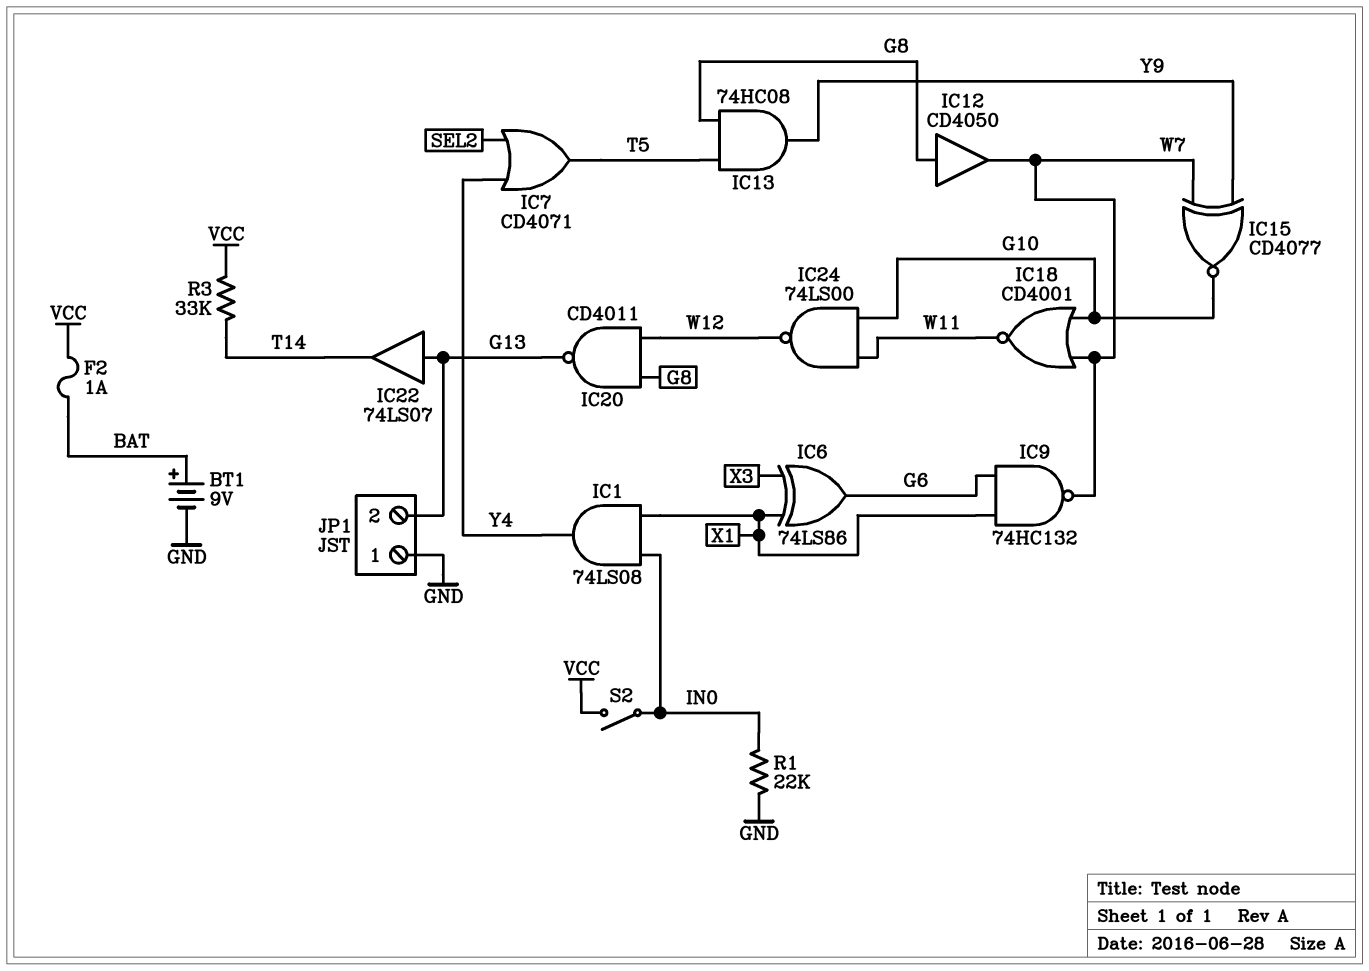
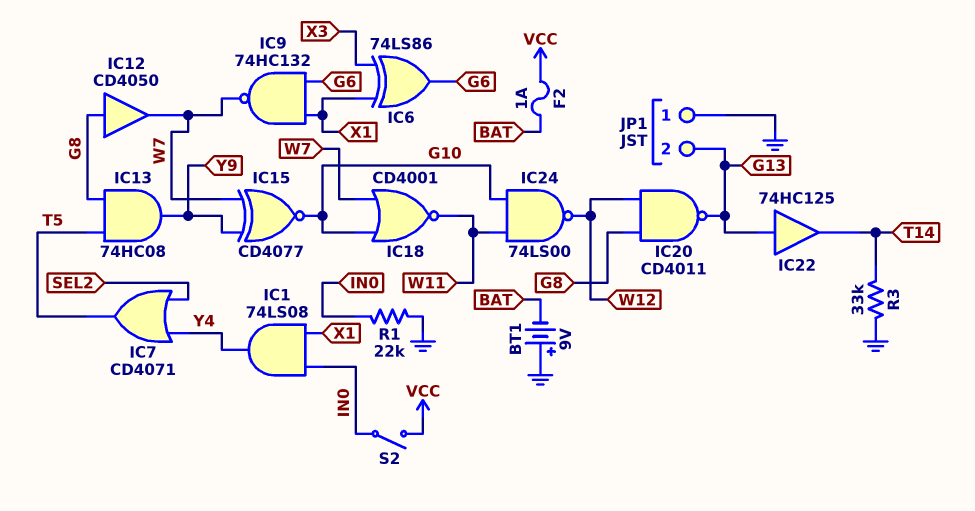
BT1: 9V (plus BAT, minus GND) -> 9V (plus GND, minus BAT)
IC22: buffer 74LS07 (in G13, out T14) -> buffer 74HC125 (in G13, out T14)
R3: 33k (T14, VCC) -> 33k (GND, T14)

